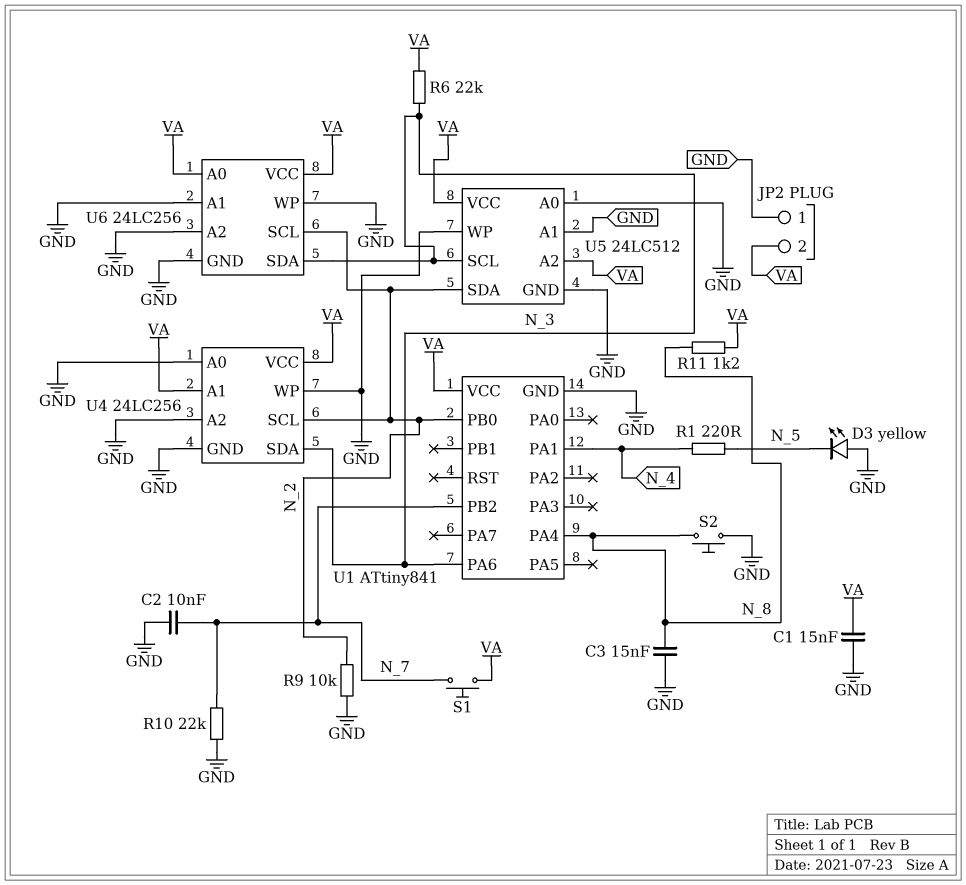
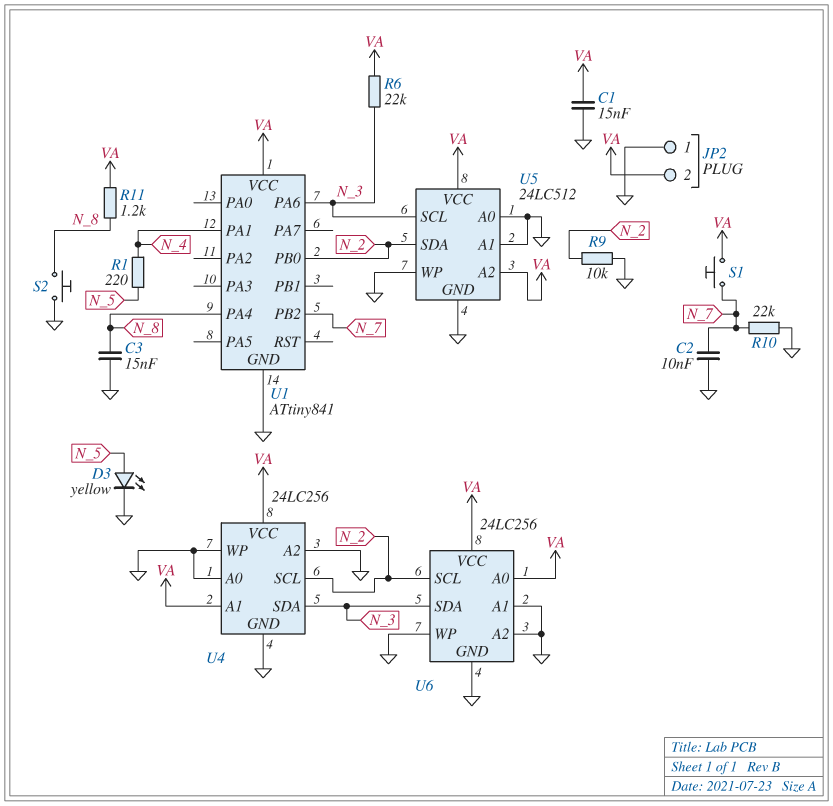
D3: LED yellow (A GND, K N_5) -> LED yellow (A N_5, K GND)

